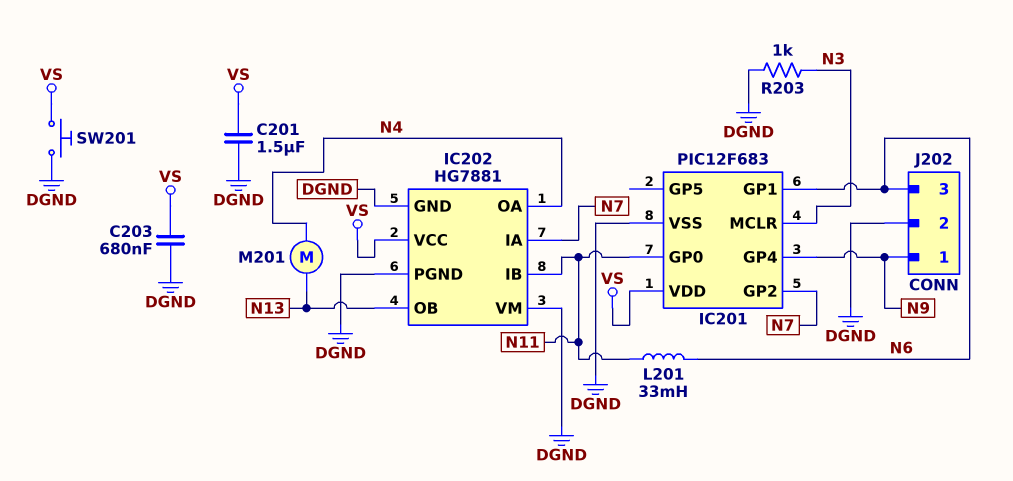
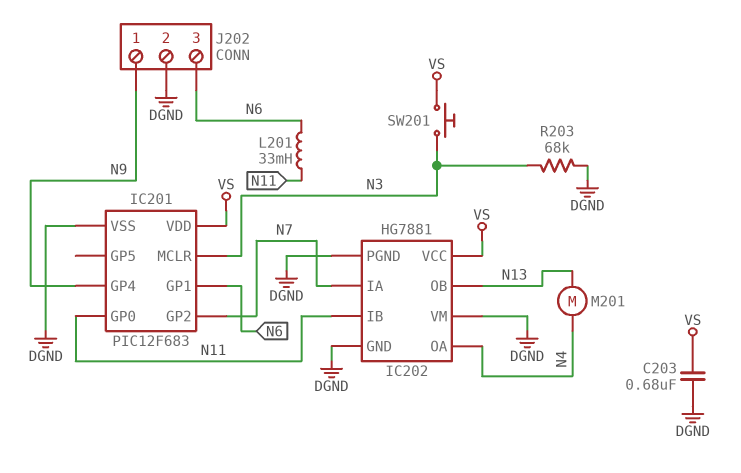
C201: 1.5uF (DGND, VS) -> none
R203: 1k (DGND, N3) -> 68k (DGND, N3)
SW201: button (DGND, VS) -> button (N3, VS)

